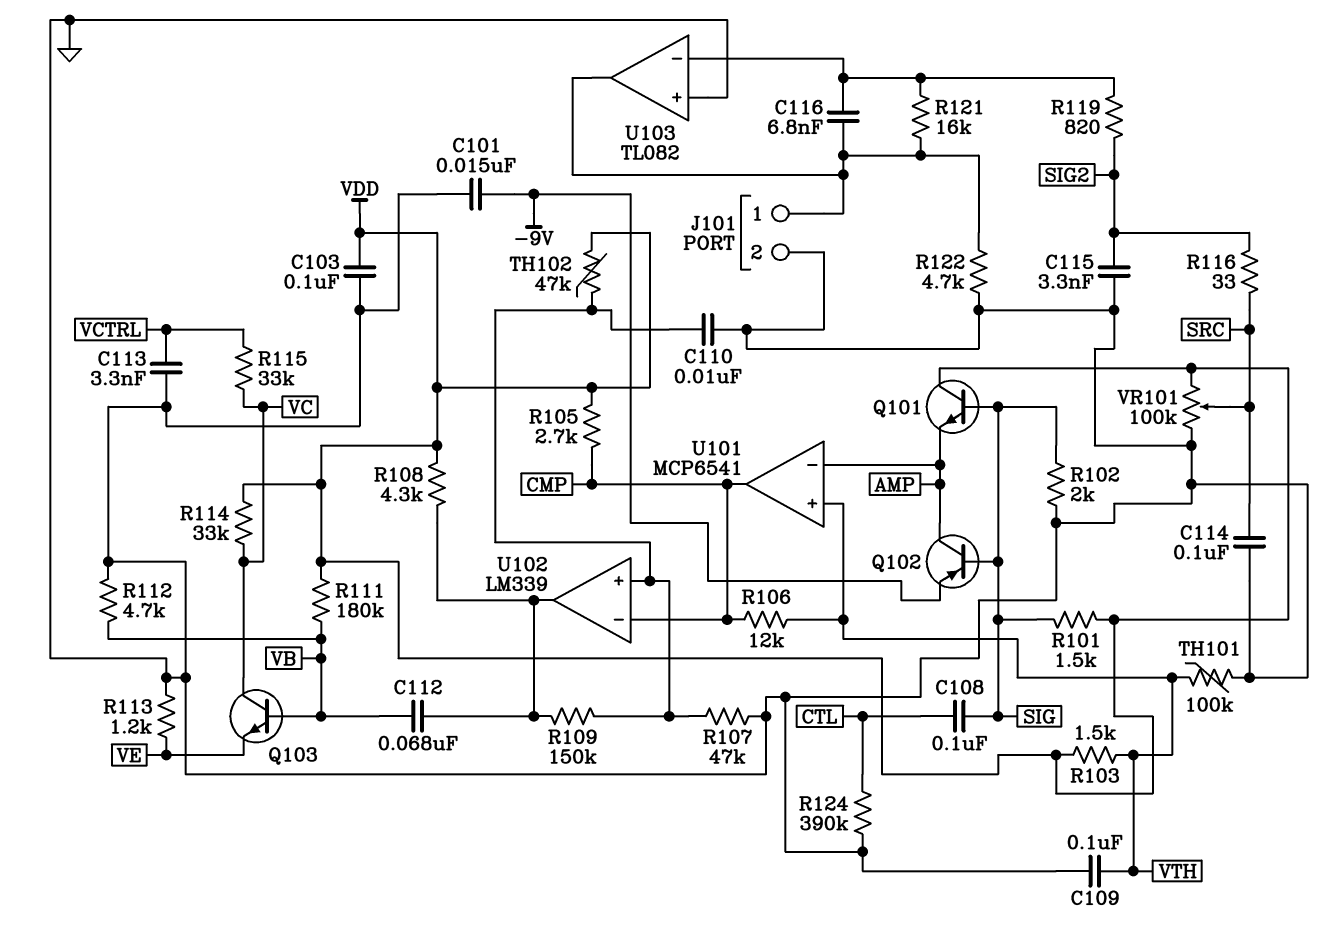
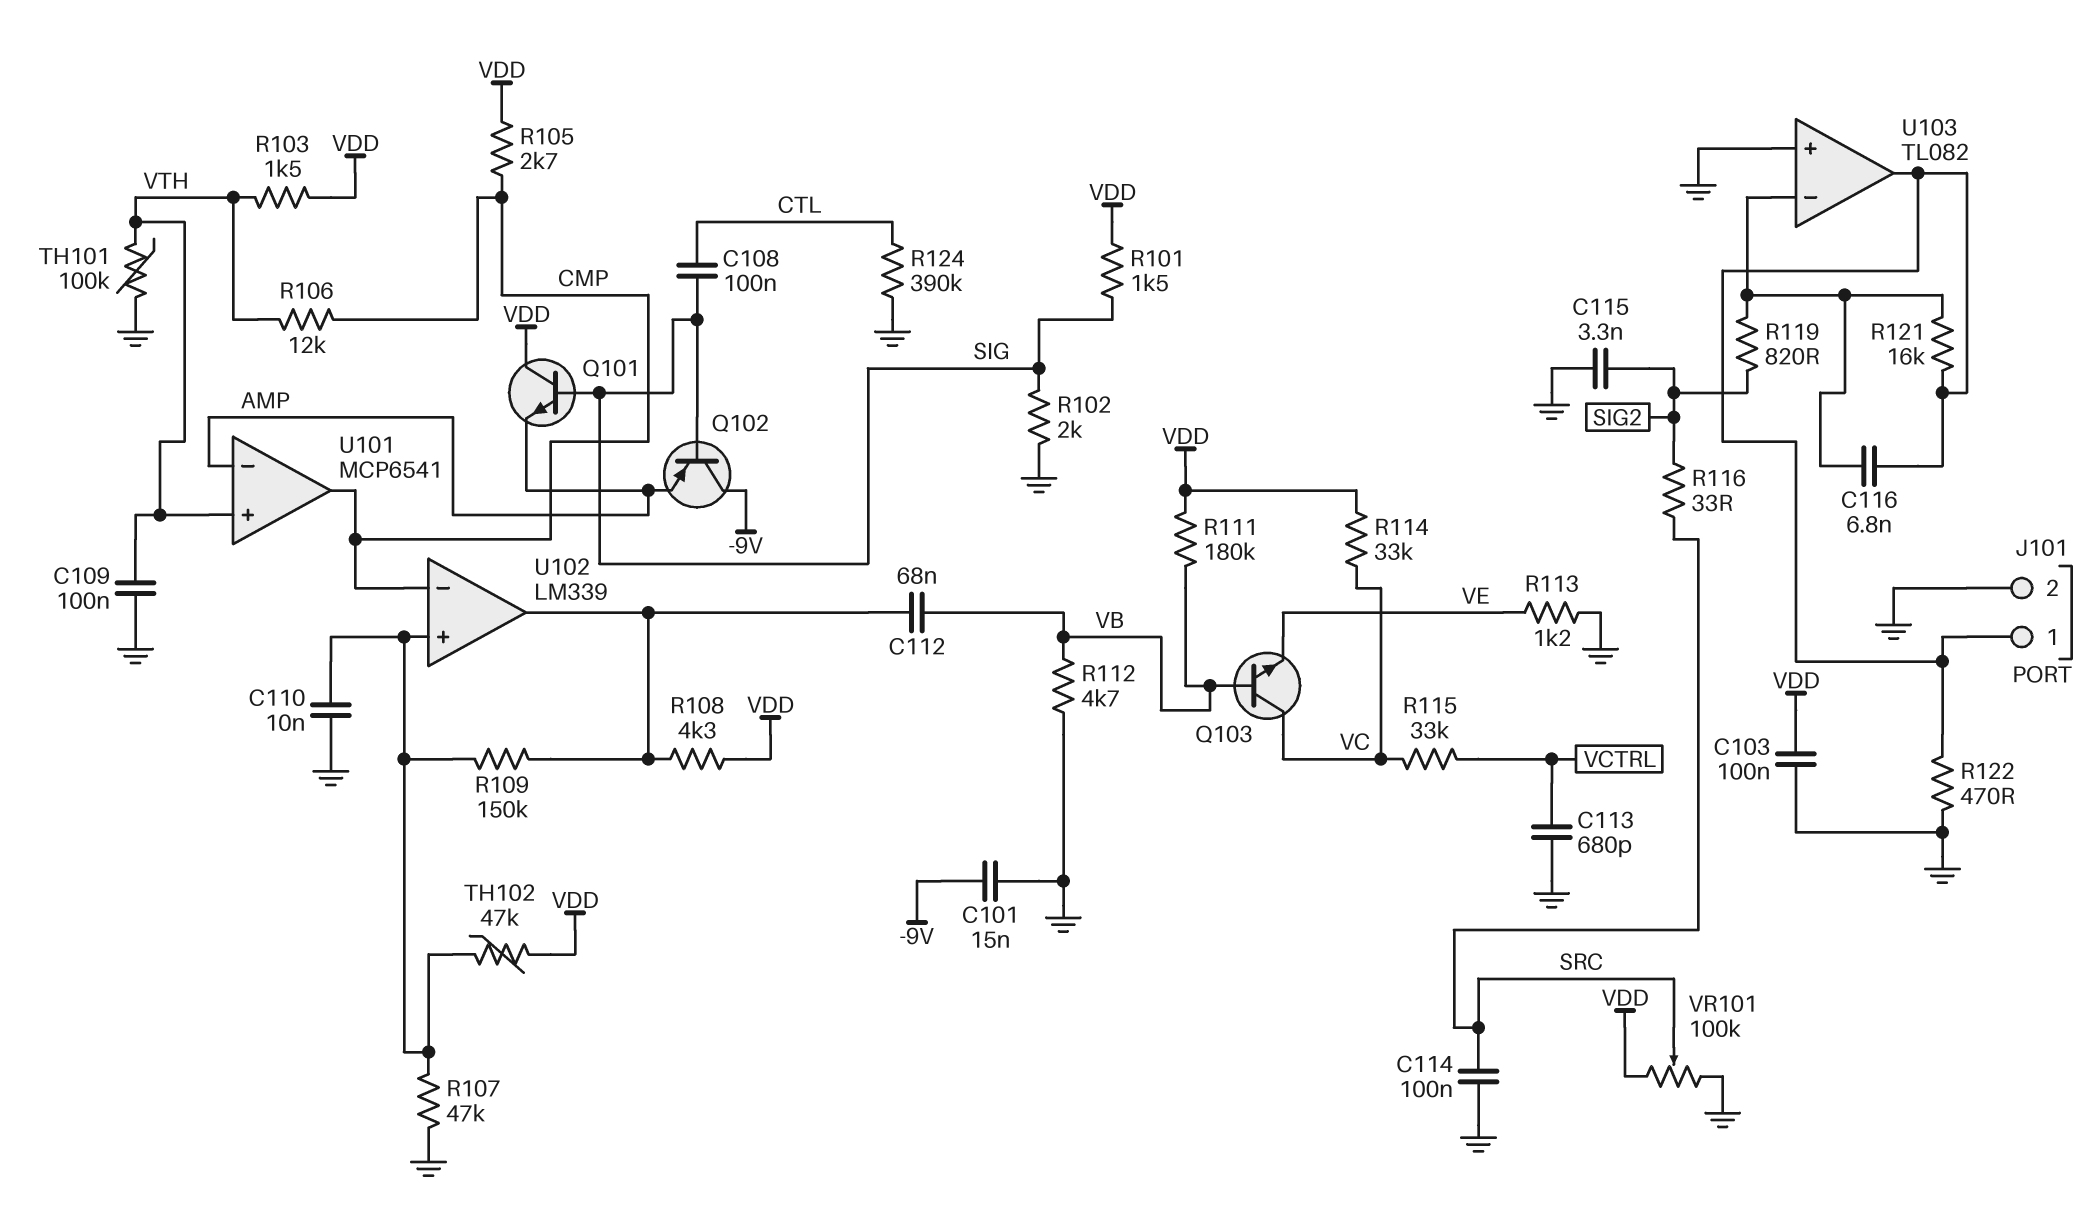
C113: 3.3nF (GND, VCTRL) -> 680pF (GND, VCTRL)
Q102: PNP (B SIG, C AMP, E -9V) -> PNP (B SIG, C -9V, E AMP)
R122: 4.7k (GND, J101/1) -> 470 (GND, J101/1)

